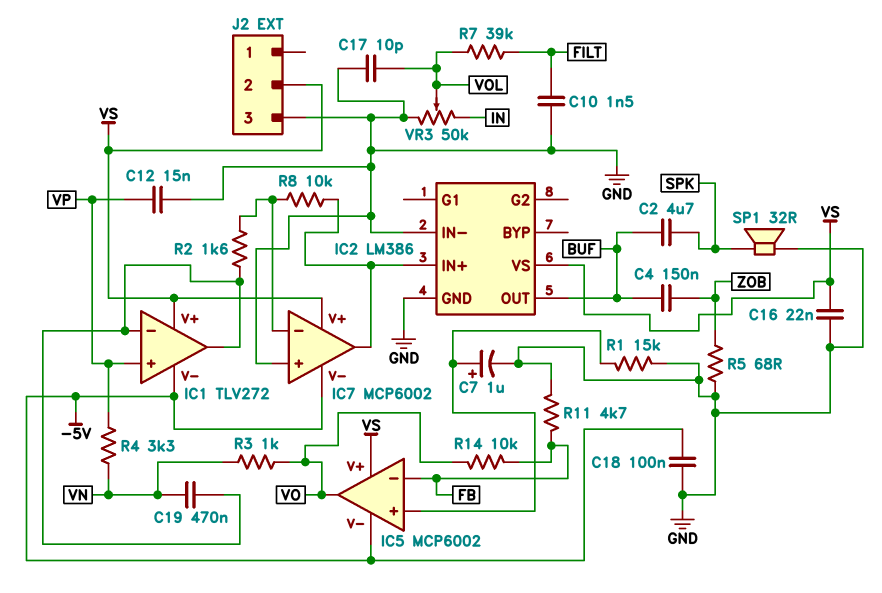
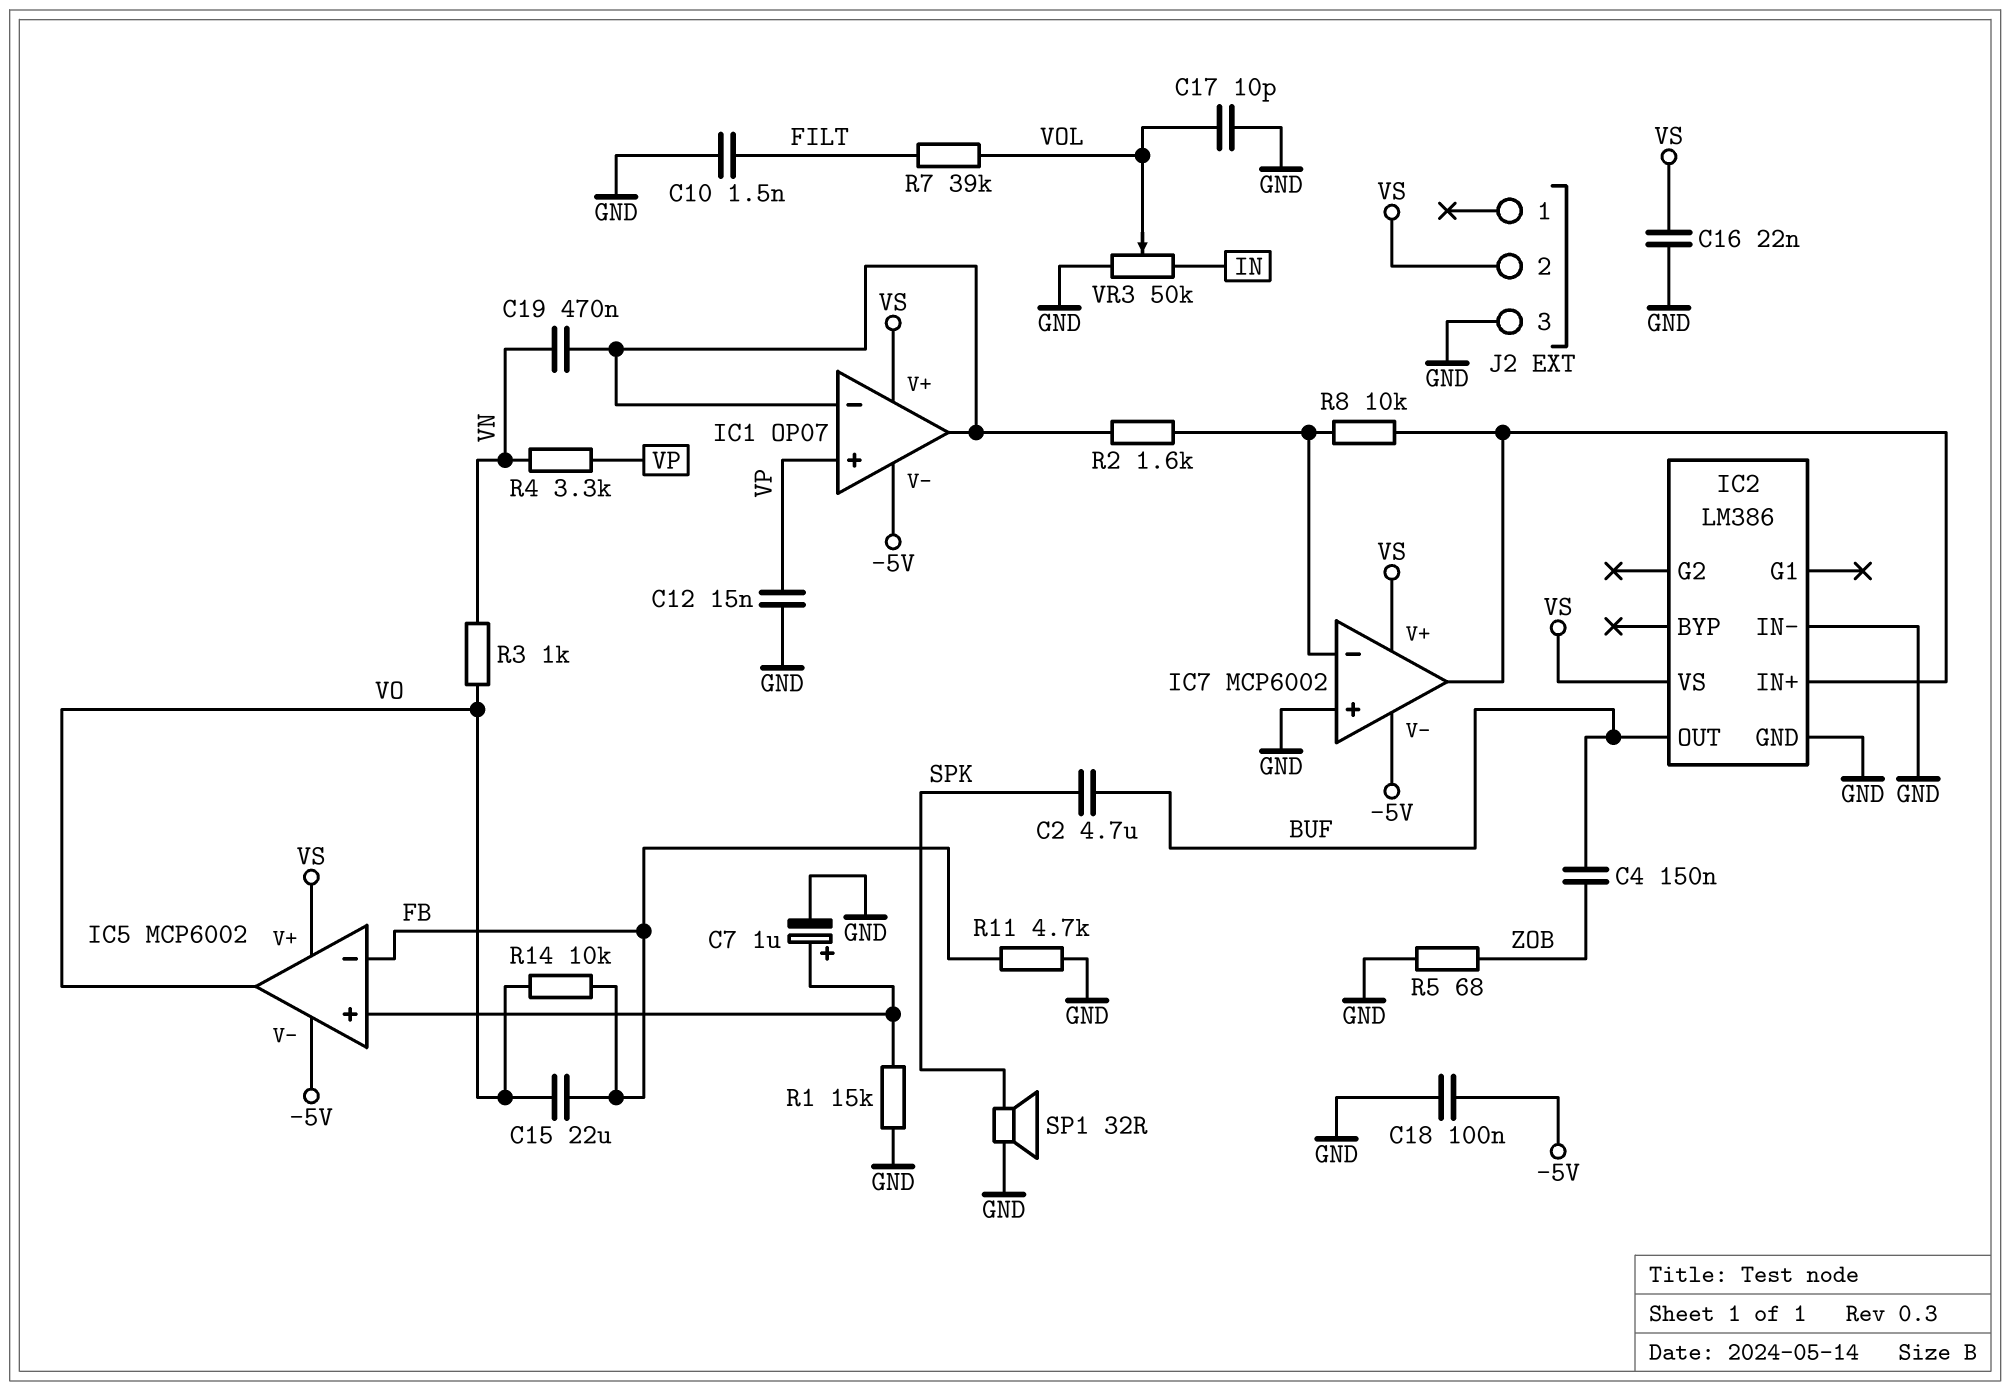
C15: none -> 22uF (FB, VO)
IC1: TLV272 -> OP07

